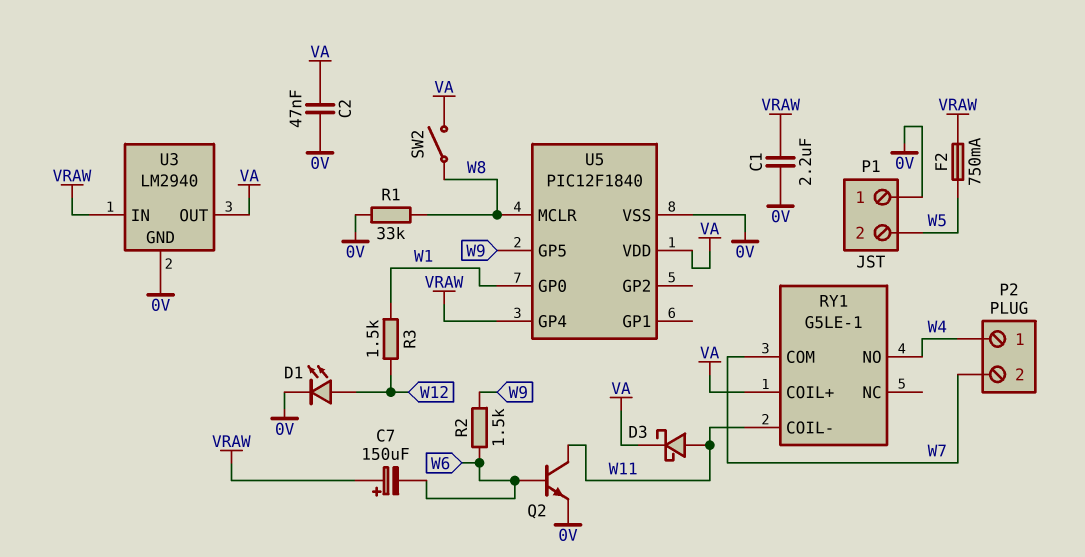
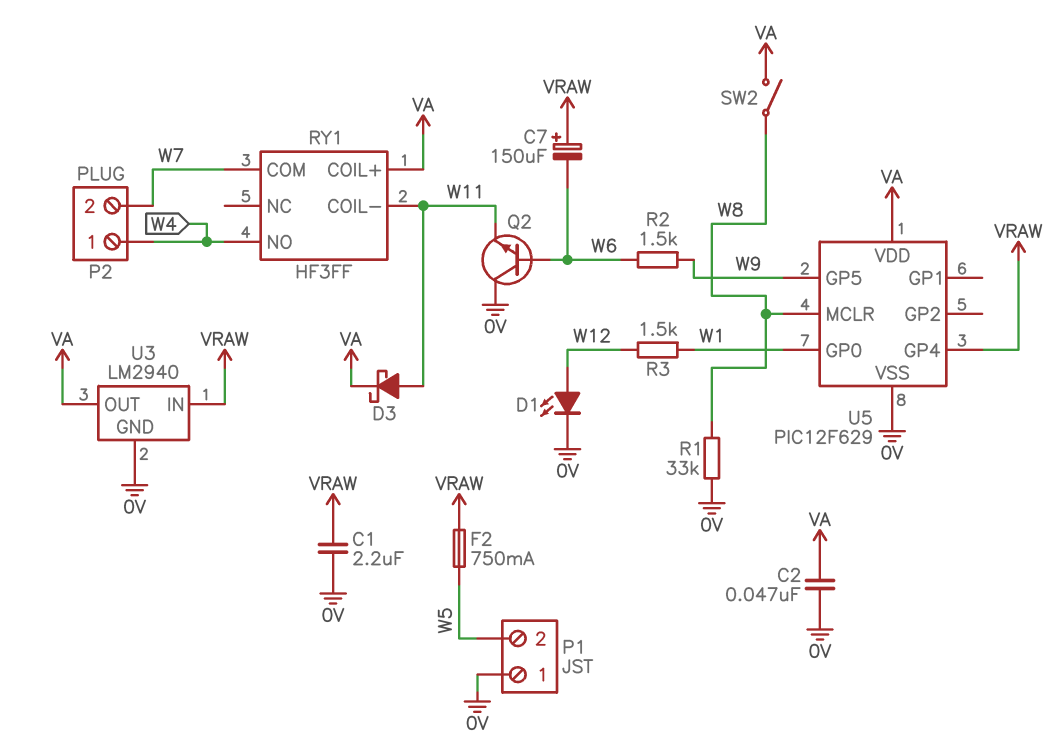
Q2: NPN (B W6, C W11, E 0V) -> NPN (B W6, C 0V, E W11)
RY1: G5LE-1 -> HF3FF
U5: PIC12F1840 -> PIC12F629

